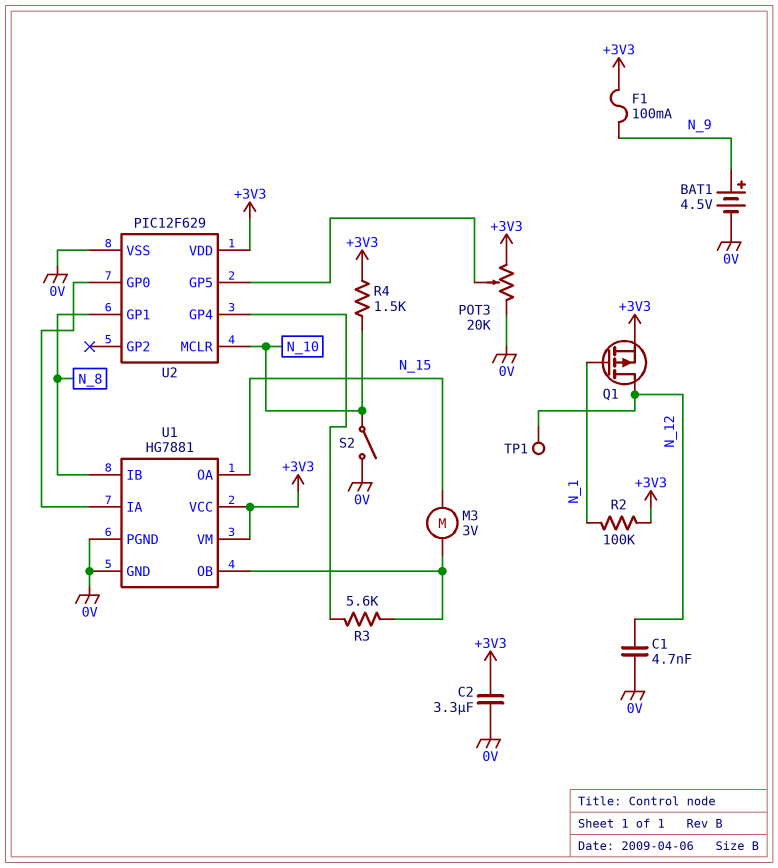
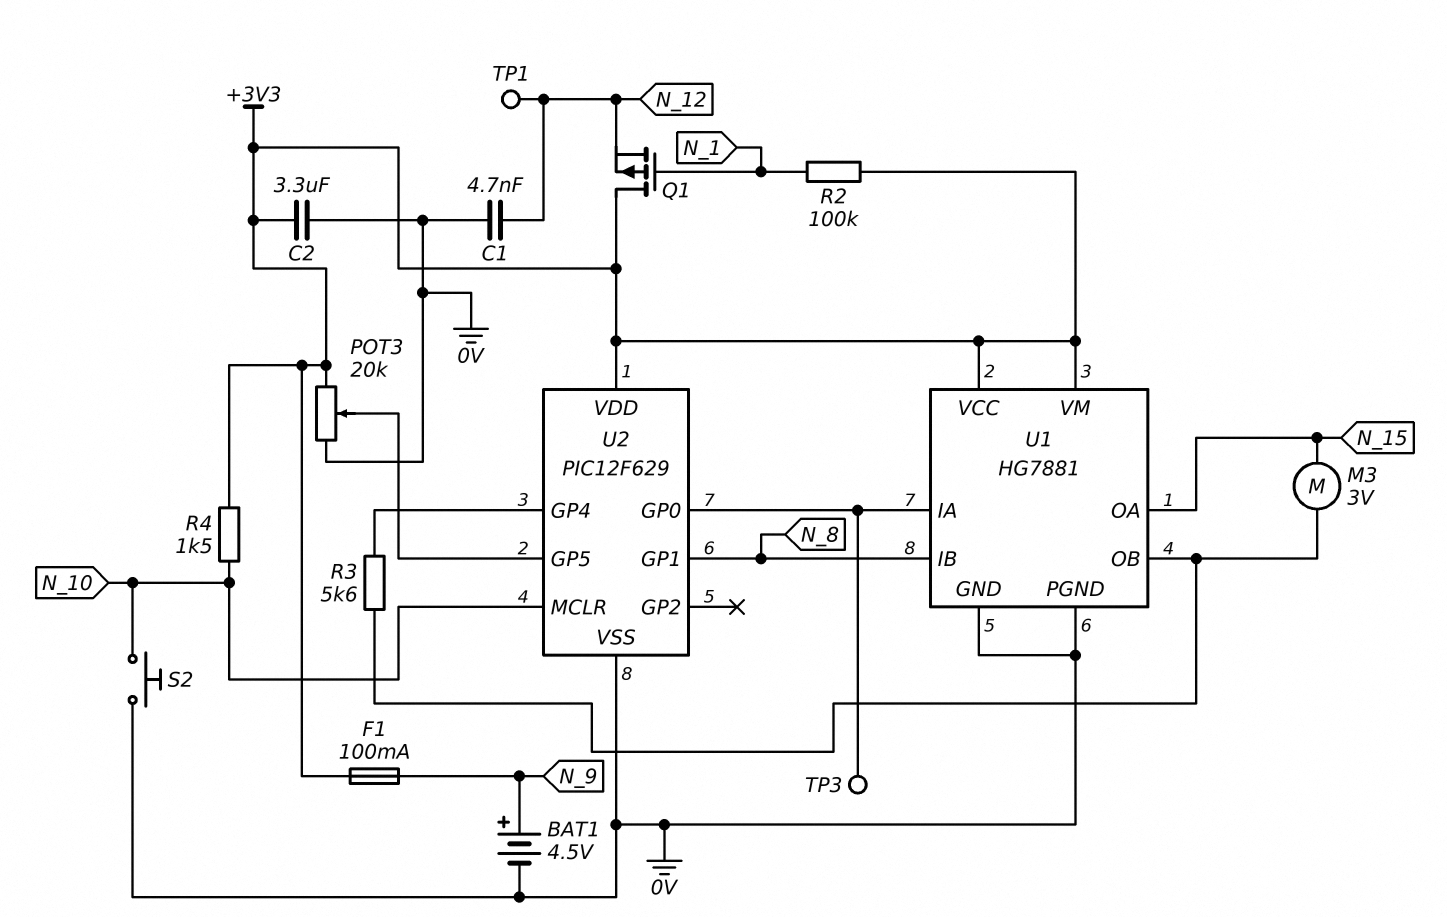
Q1: PMOS (G N_1, D N_12, S +3V3) -> PMOS (G N_1, D +3V3, S N_12)
S2: switch (0V, N_10) -> button (0V, N_10)
TP3: none -> test point (U1/IA)

